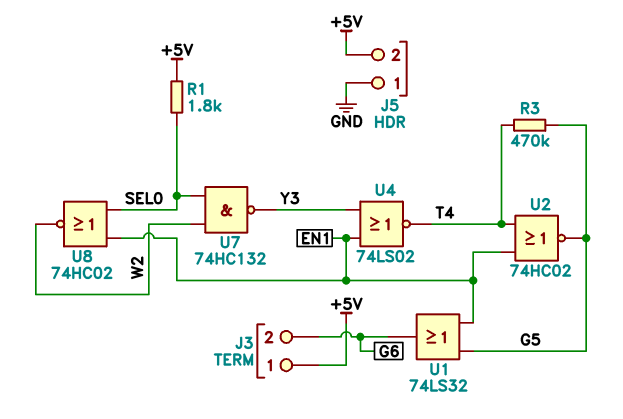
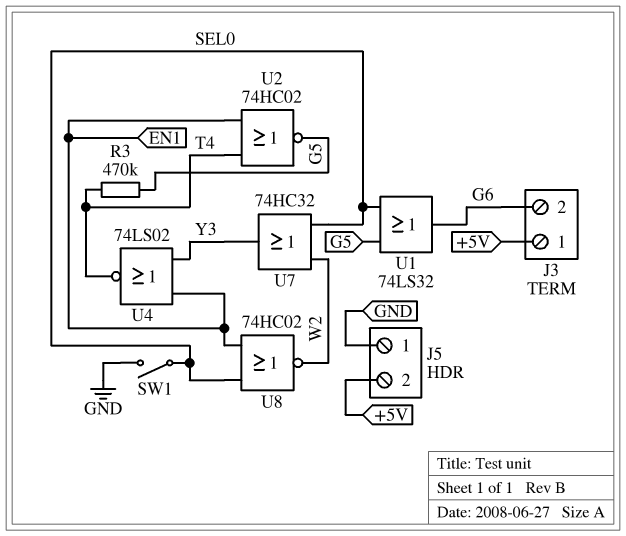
R1: 1.8k (+5V, SEL0) -> none
SW1: none -> switch (GND, SEL0)
U1: OR 74LS32 (in EN1, in G5, out G6) -> OR 74LS32 (in G5, in SEL0, out G6)
U7: NAND 74HC132 (in SEL0, in W2, out Y3) -> OR 74HC32 (in SEL0, in W2, out Y3)

